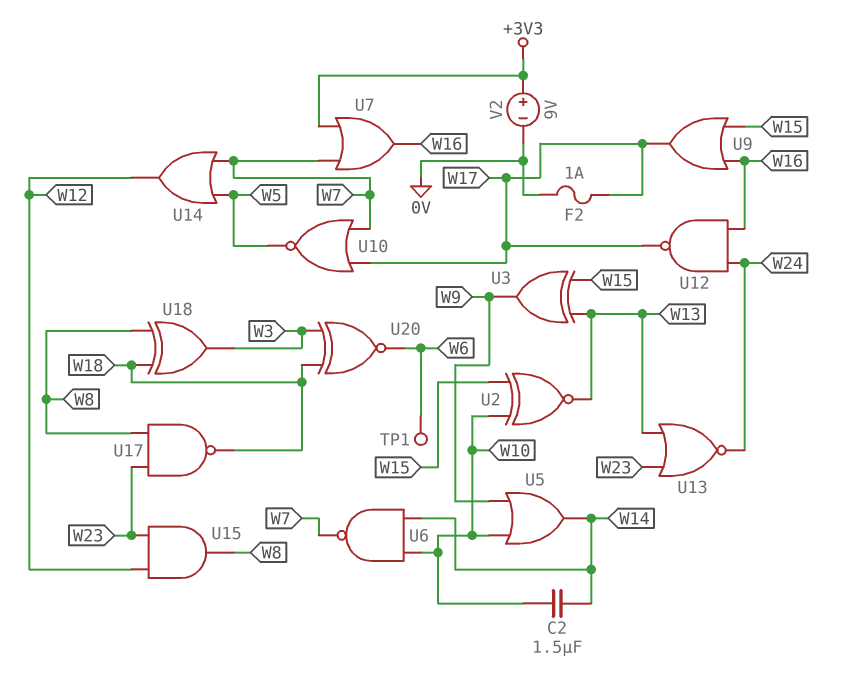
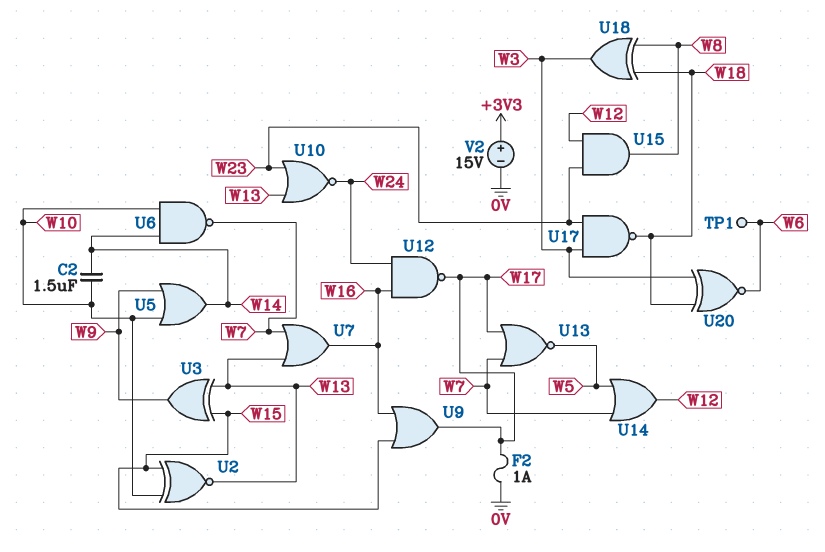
U7: OR (in +3V3, in W7, out W16) -> OR (in W7, in W13, out W16)
U10: NOR (in W7, in W17, out W5) -> NOR (in W13, in W23, out W24)
U13: NOR (in W13, in W23, out W24) -> NOR (in W7, in W17, out W5)
U17: NAND (in W8, in W23, out W18) -> NAND (in W3, in W23, out W18)
V2: 9V (plus +3V3, minus 0V) -> 15V (plus +3V3, minus 0V)

